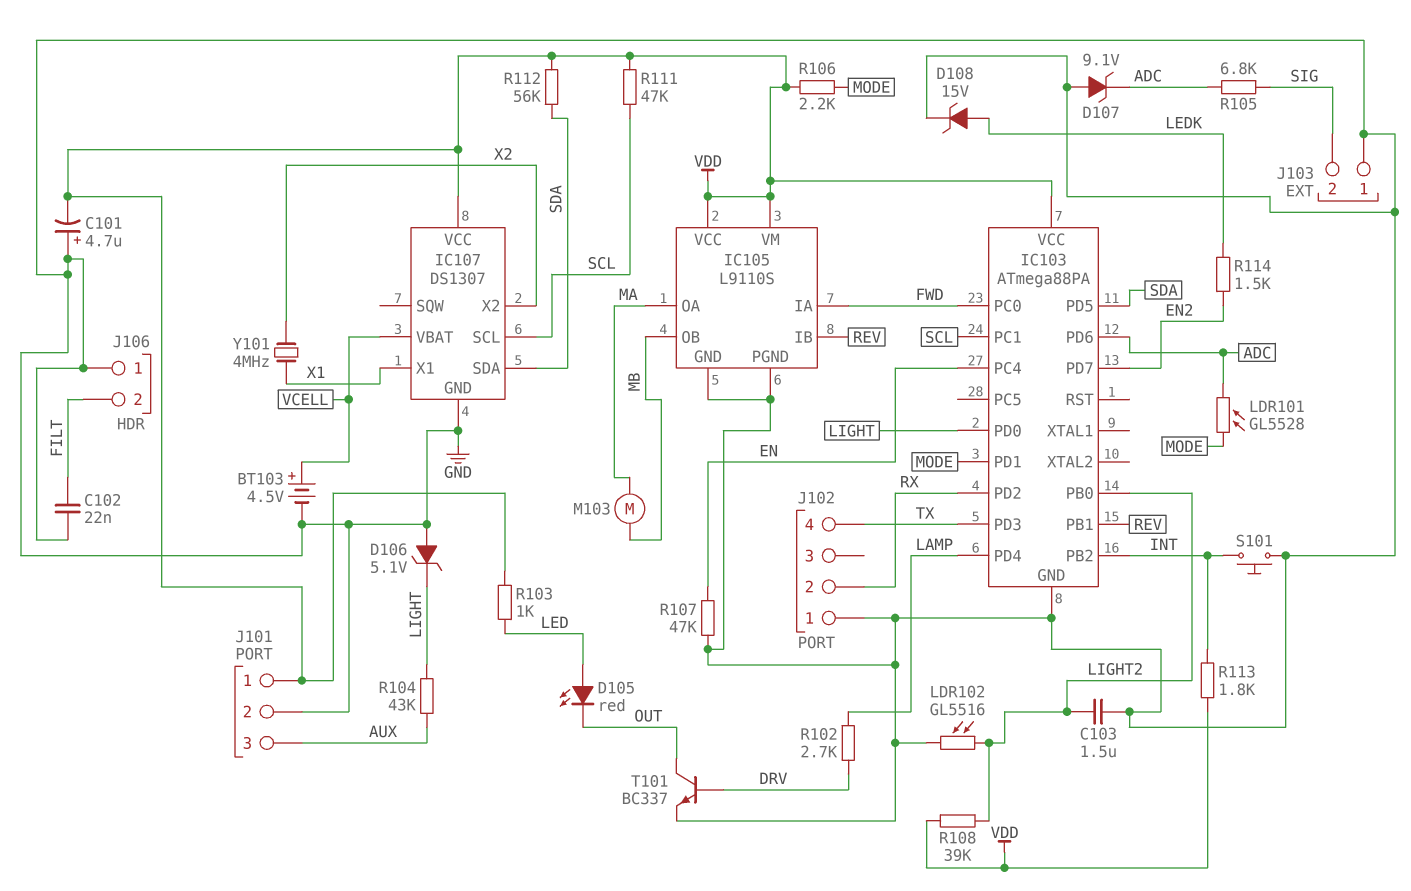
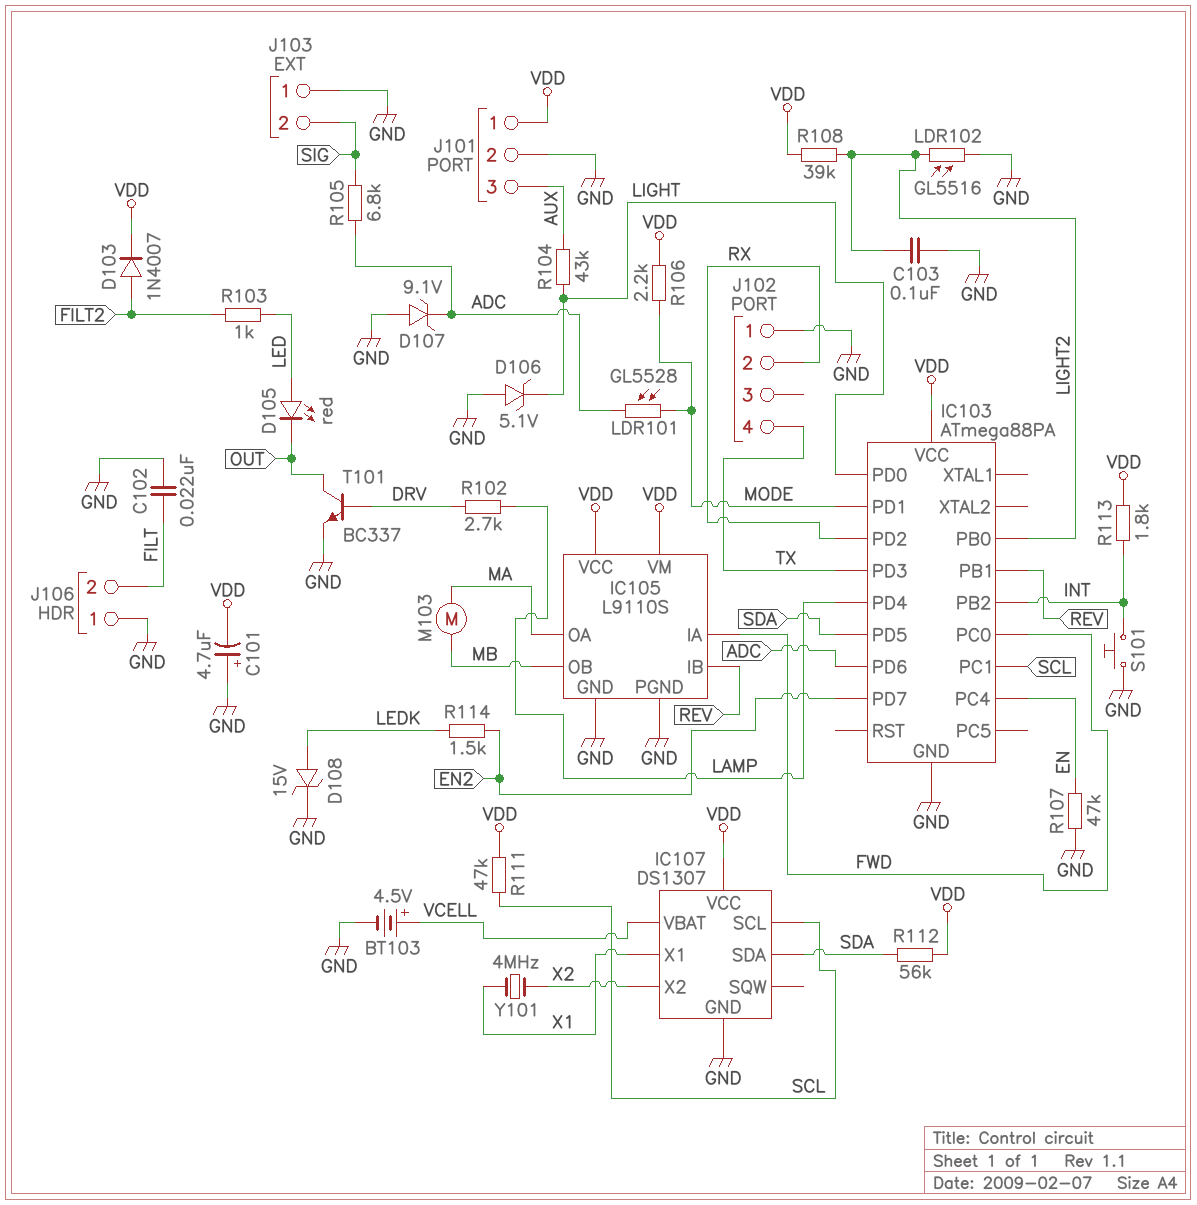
C103: 1.5uF (GND, LIGHT2) -> 100nF (GND, LIGHT2)
D103: none -> diode 1N4007 (A FILT2, K VDD)
R103: 1k (LED, VDD) -> 1k (FILT2, LED)

